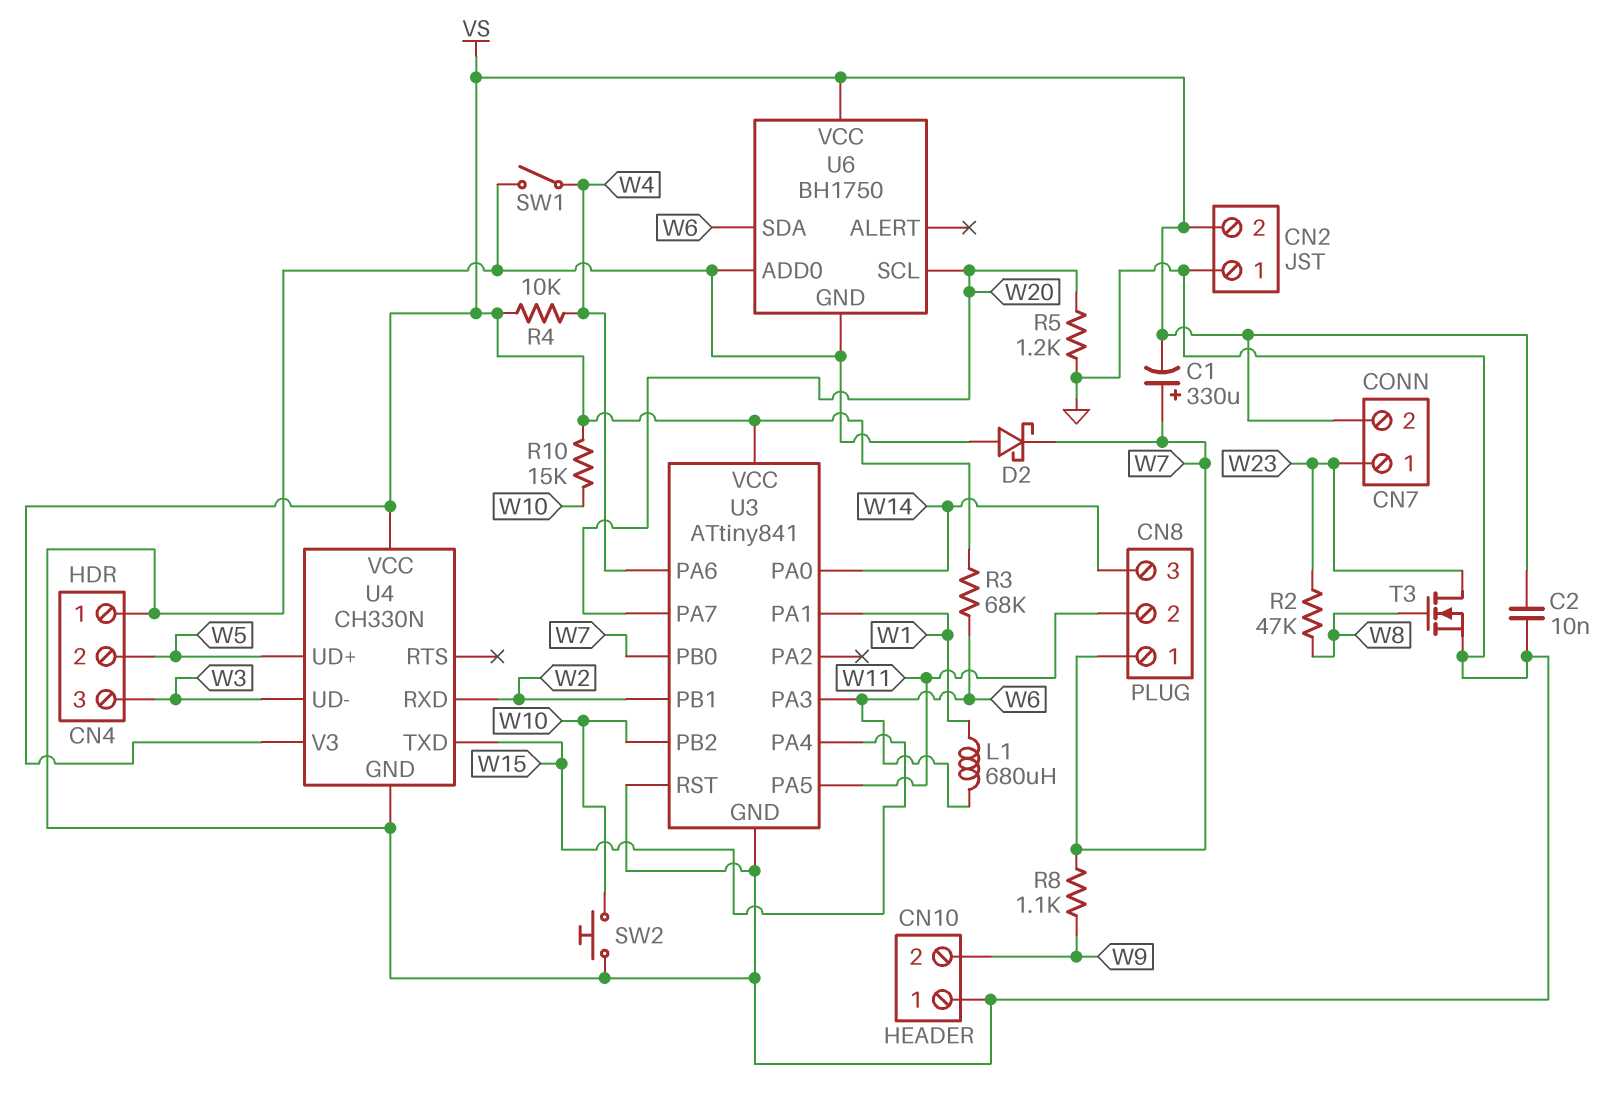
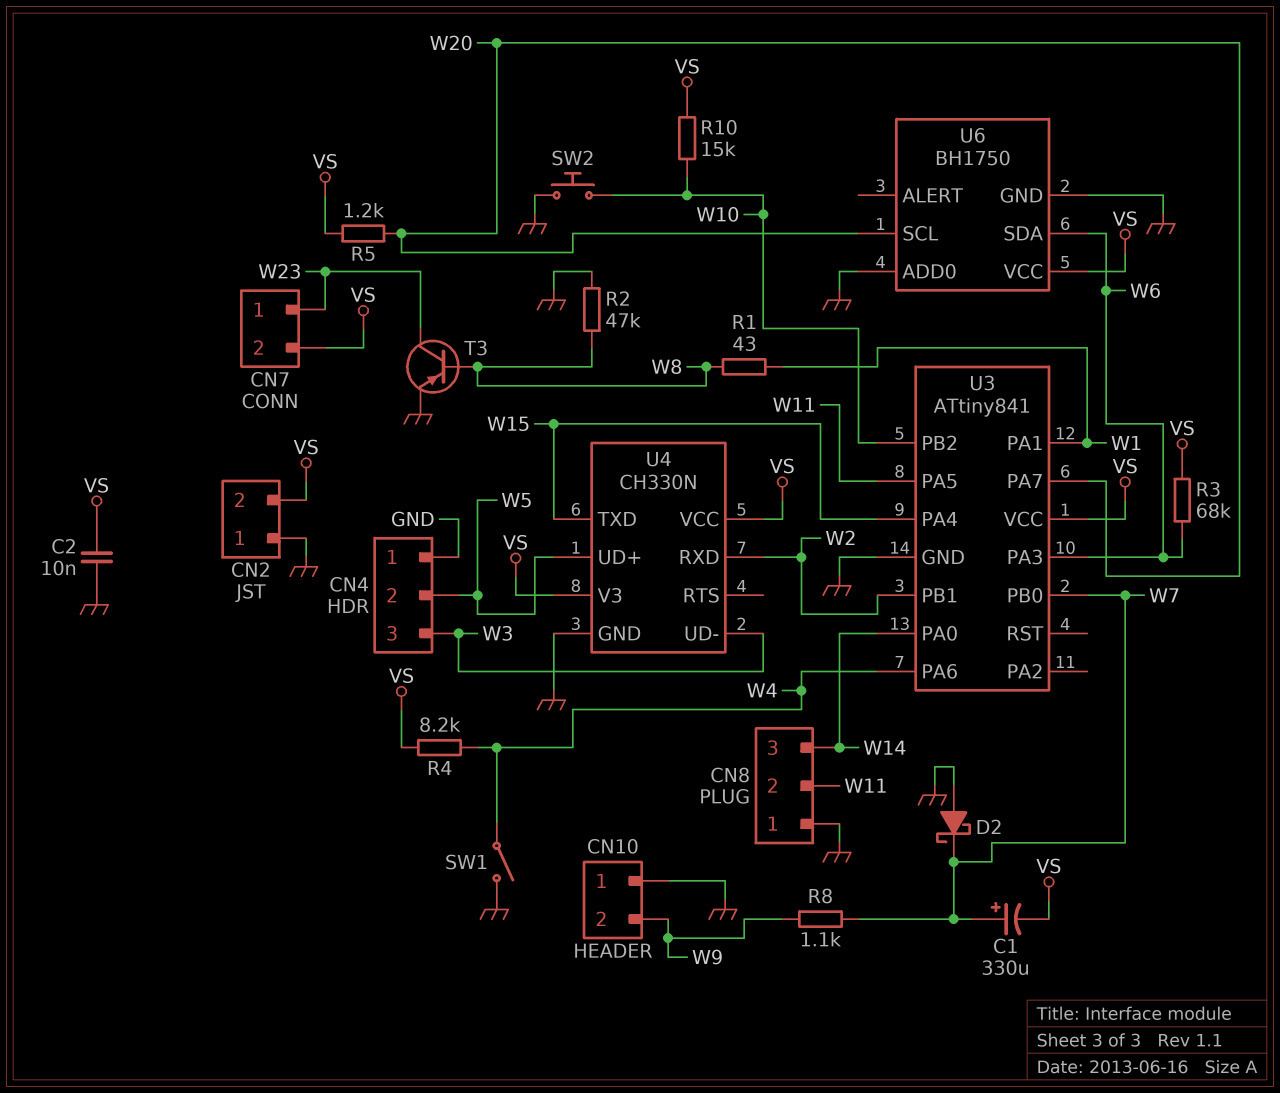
CN8 pin 1: W7 -> GND
L1: 680uH (W1, W6) -> none
R1: none -> 43 (W1, W8)
R2: 47k (W8, W23) -> 47k (GND, W8)
R4: 10k (VS, W4) -> 8.2k (VS, W4)
R5: 1.2k (GND, W20) -> 1.2k (VS, W20)
T3: NMOS (G W8, D W23, S GND) -> PNP (B W8, C W23, E GND)
U3 pin RST: GND -> none

